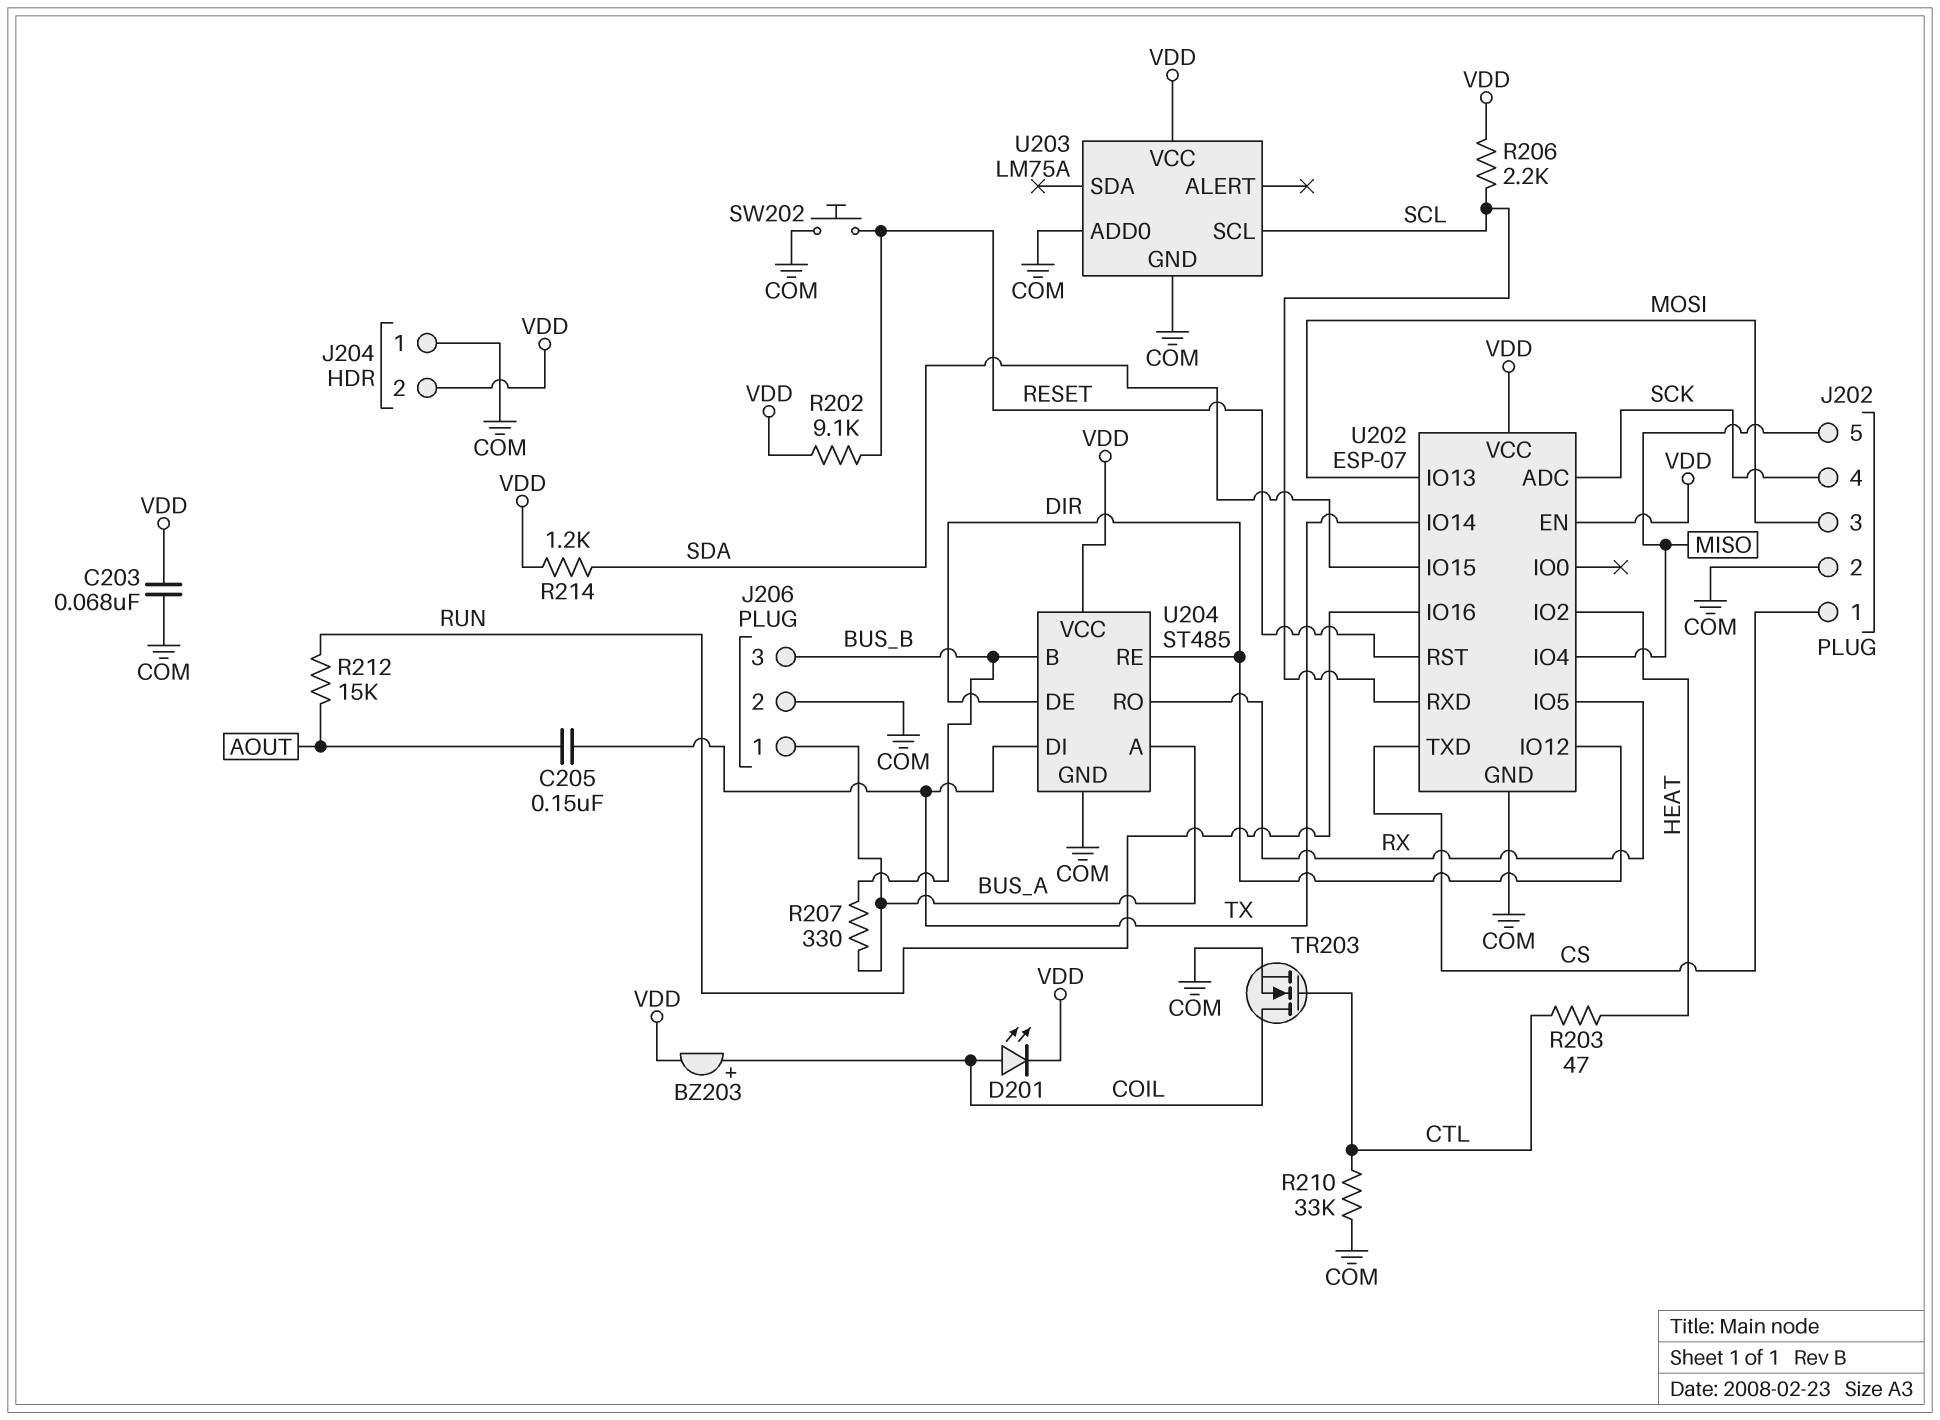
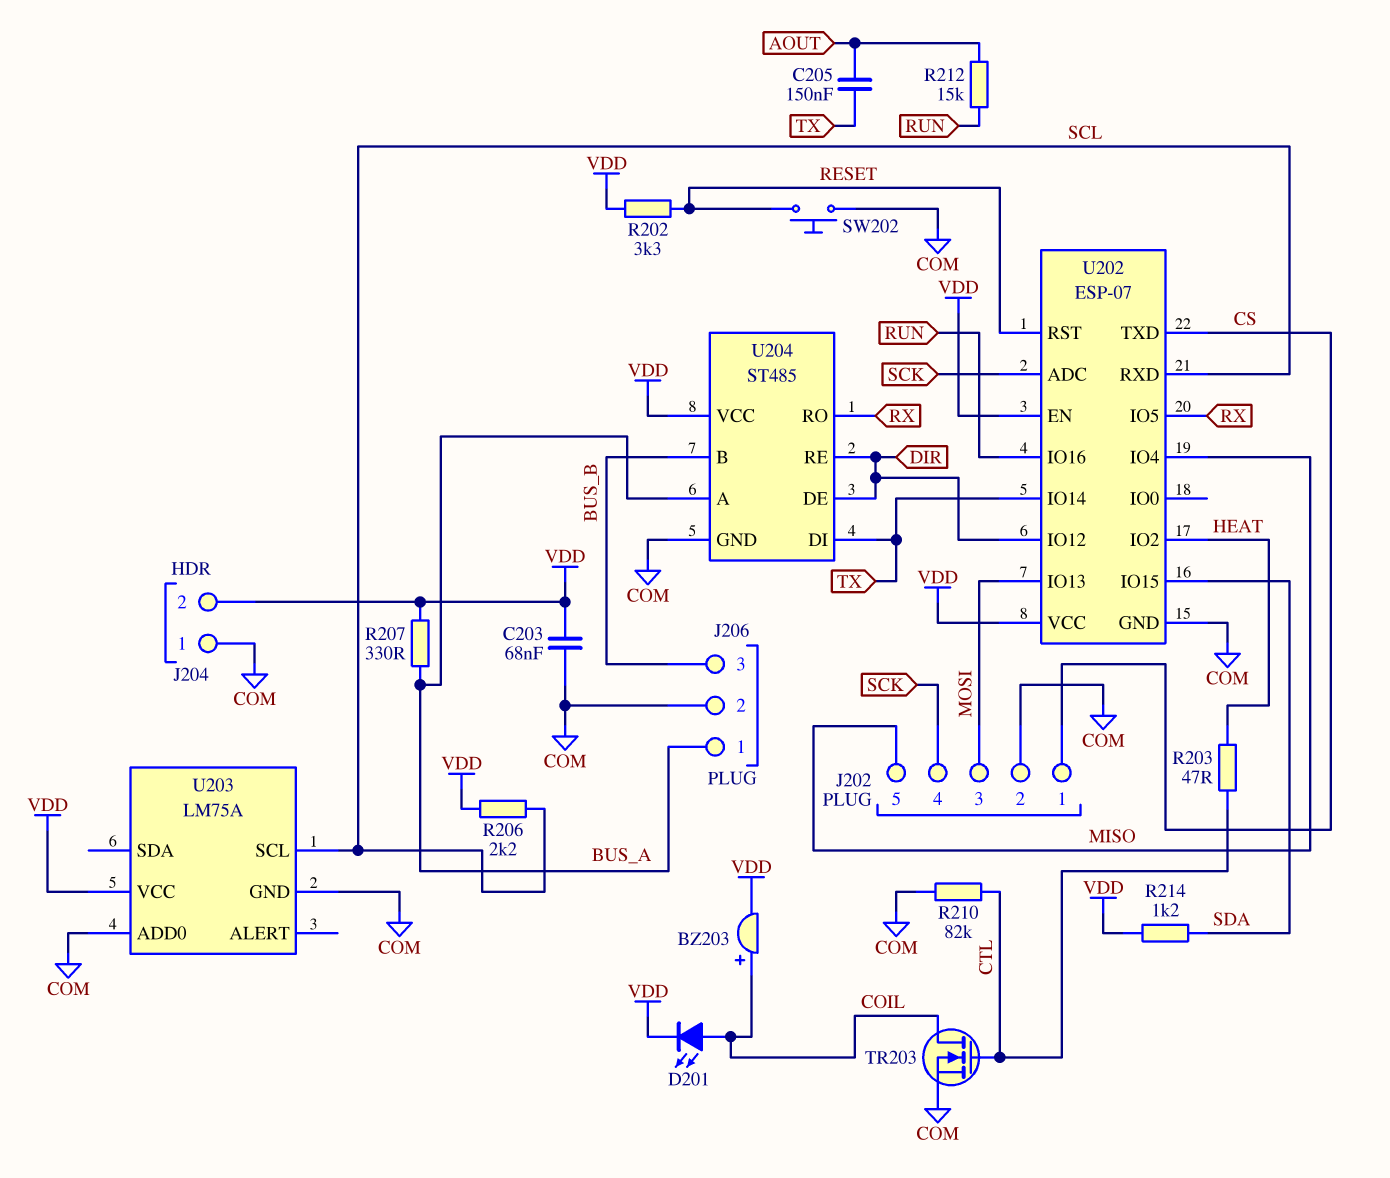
R202: 9.1k (RESET, VDD) -> 3.3k (RESET, VDD)
R207: 330 (BUS_A, BUS_B) -> 330 (BUS_A, VDD)
R210: 33k (COM, CTL) -> 82k (COM, CTL)

